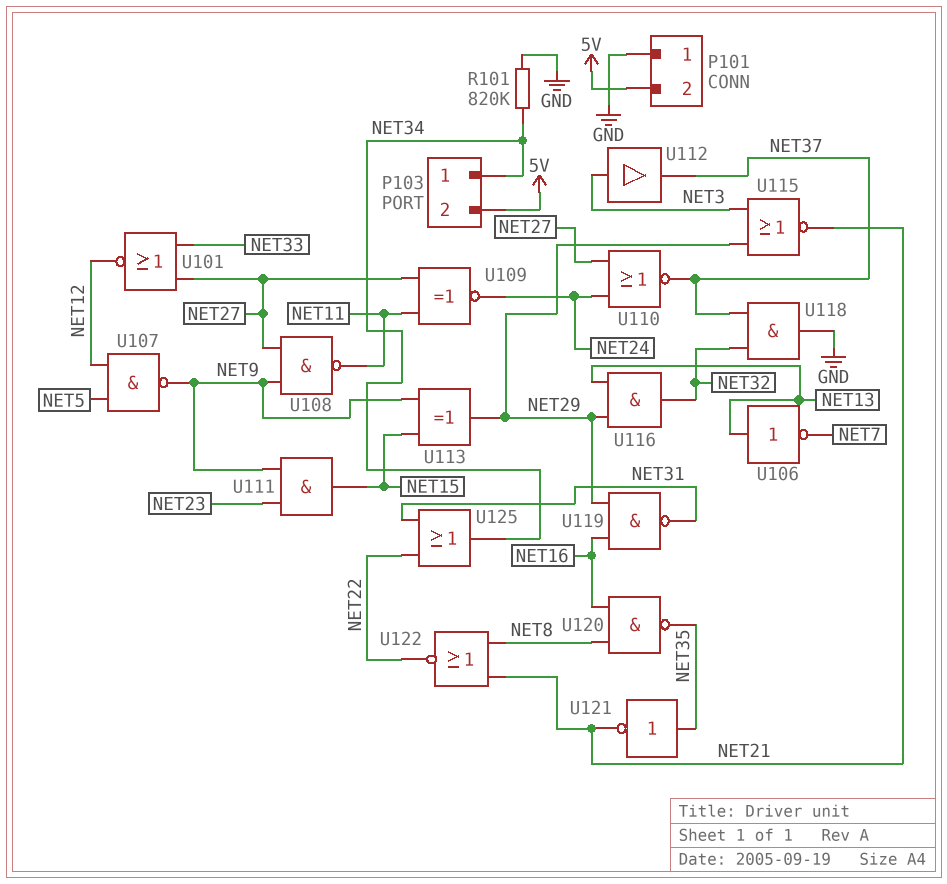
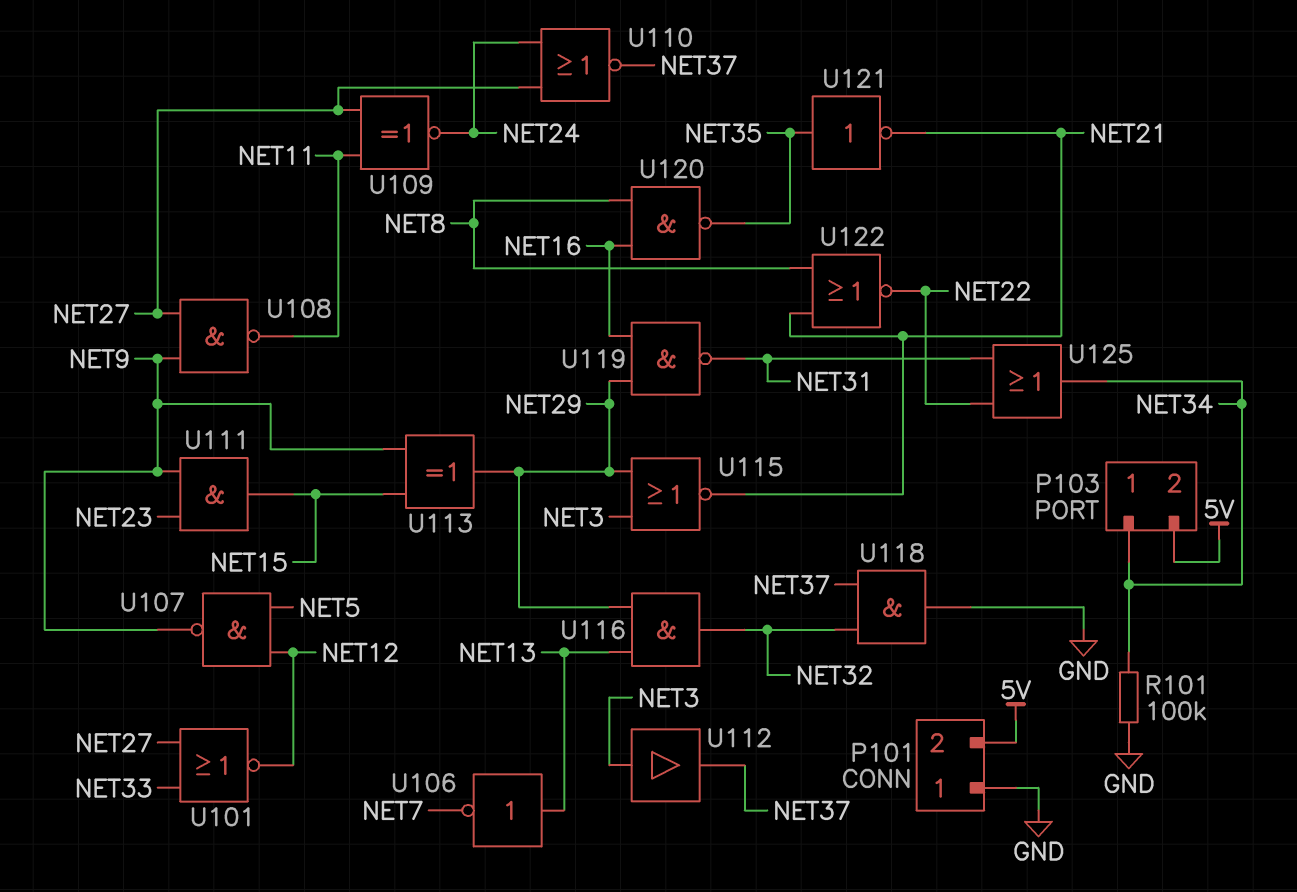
R101: 820k (GND, NET34) -> 100k (GND, NET34)

